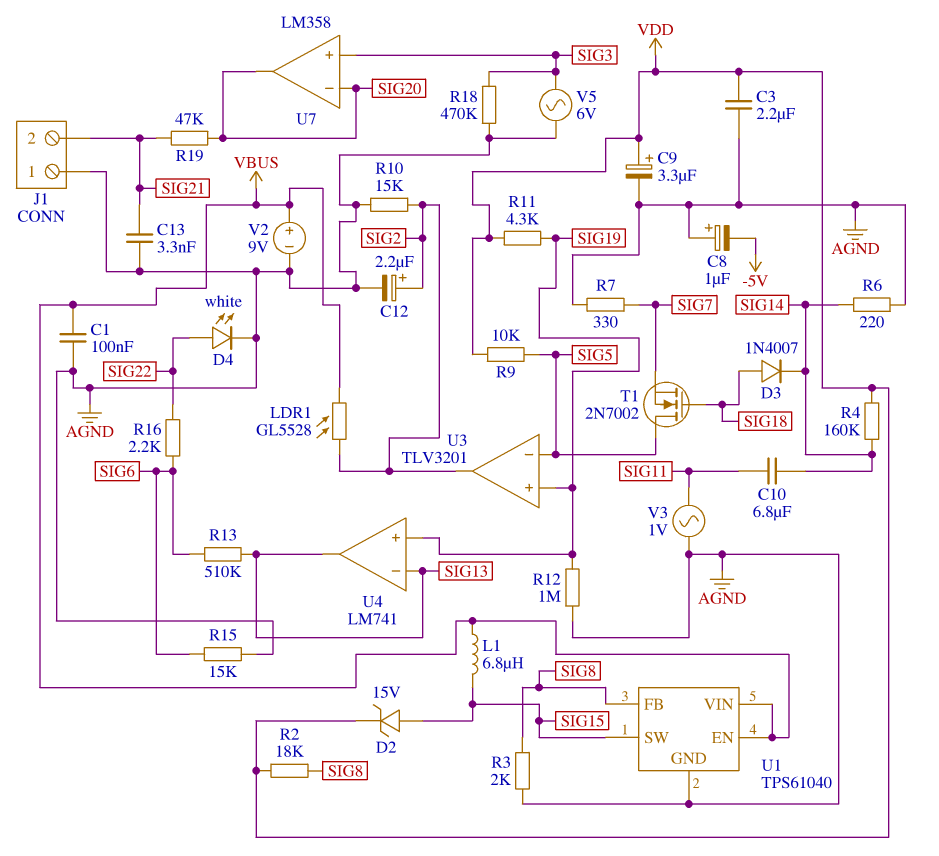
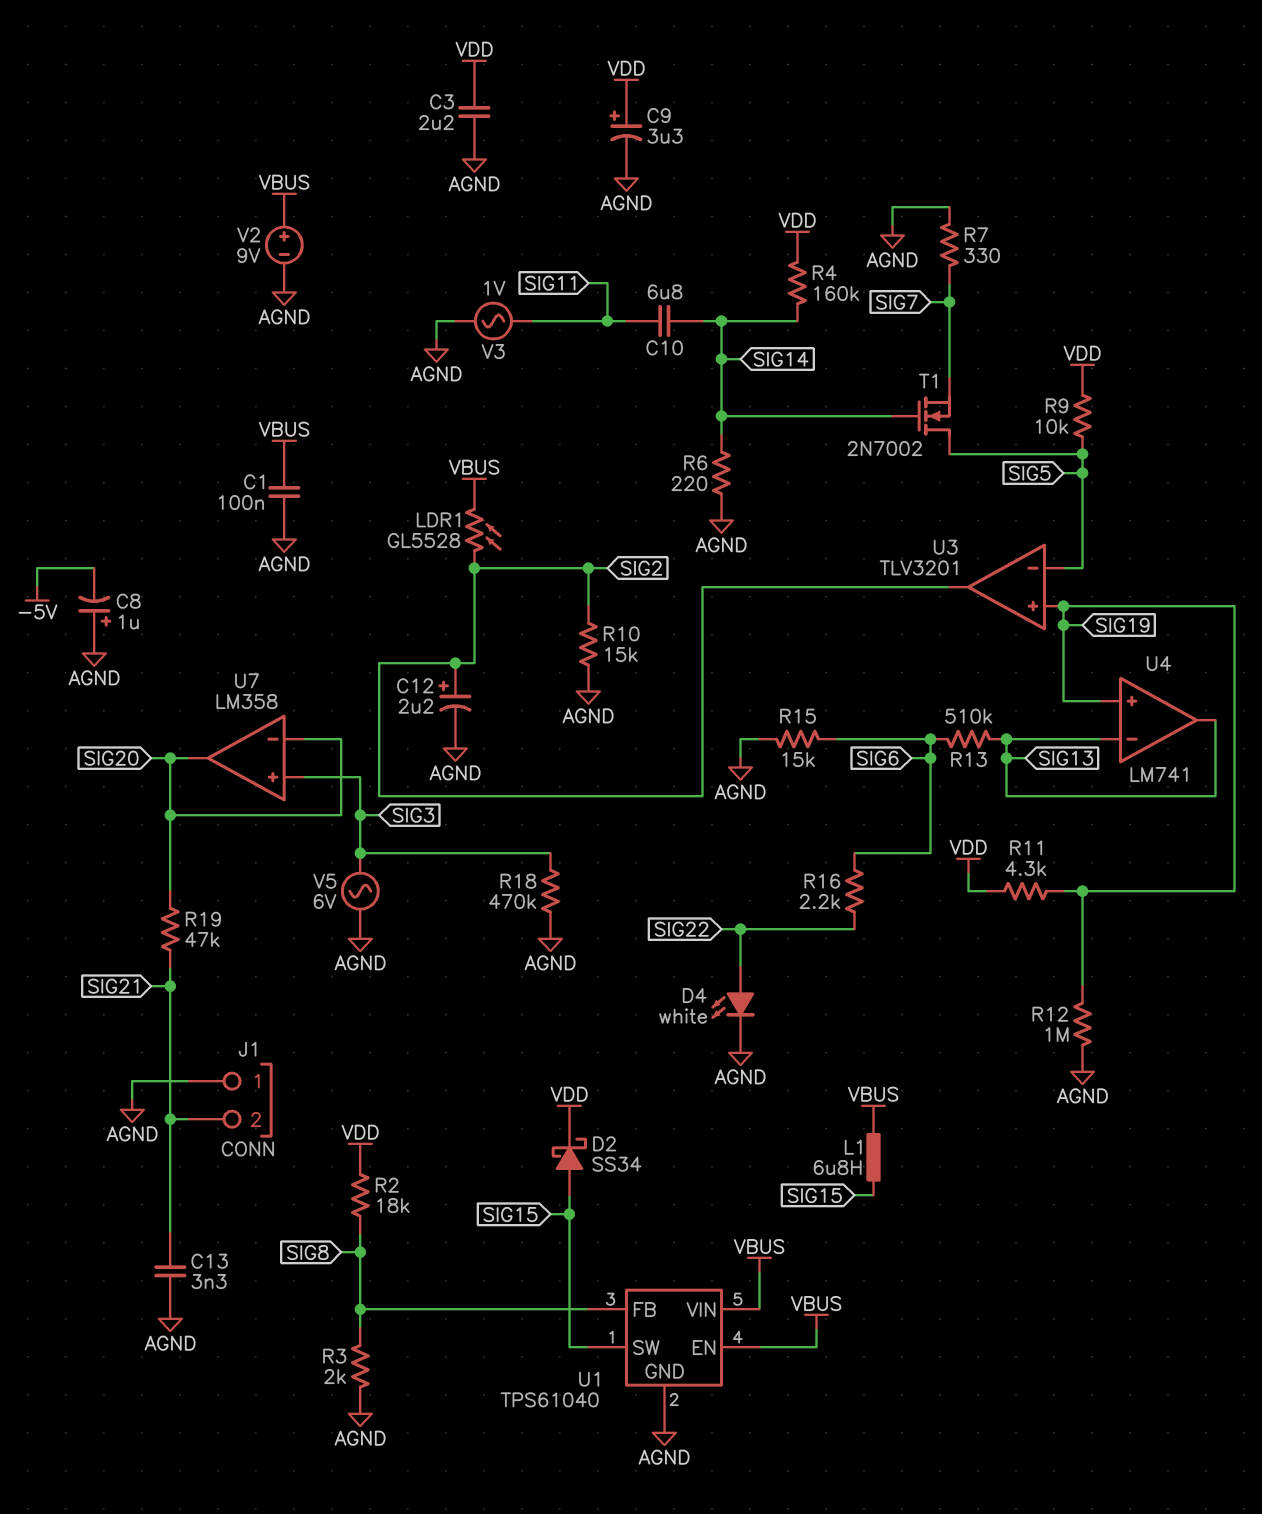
D2: zener 15V (A SIG15, K VDD) -> schottky SS34 (A SIG15, K VDD)
D3: diode 1N4007 (A SIG18, K SIG14) -> none
T1: NMOS 2N7002 (G SIG18, D SIG5, S SIG7) -> NMOS 2N7002 (G SIG14, D SIG5, S SIG7)

